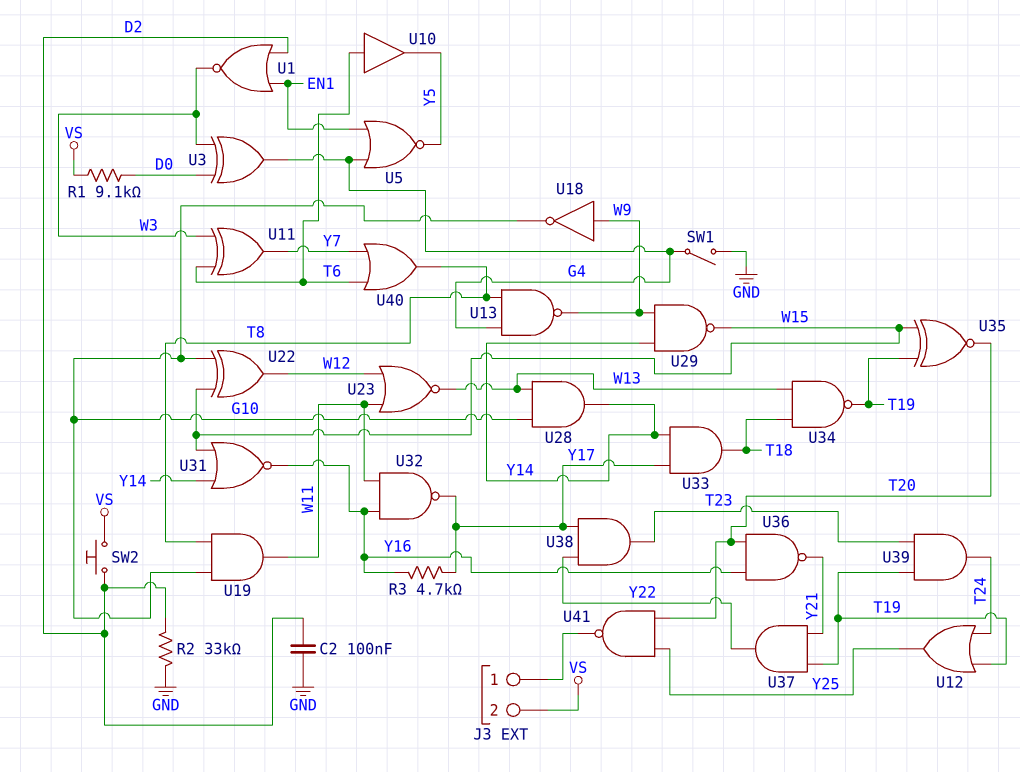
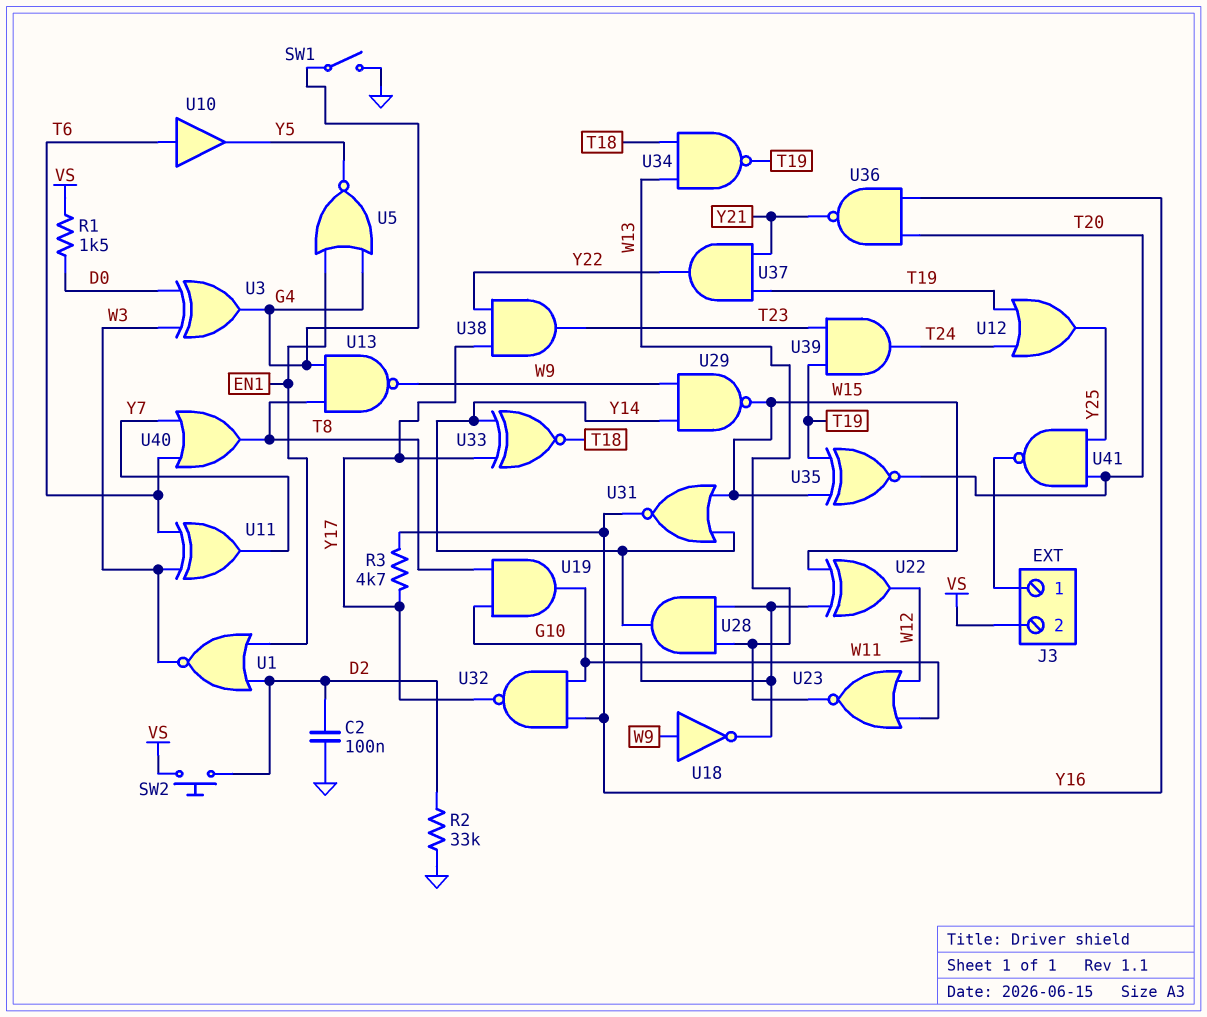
R1: 9.1k (D0, VS) -> 1.5k (D0, VS)
U33: AND (in Y14, in Y17, out T18) -> XNOR (in Y14, in Y17, out T18)

